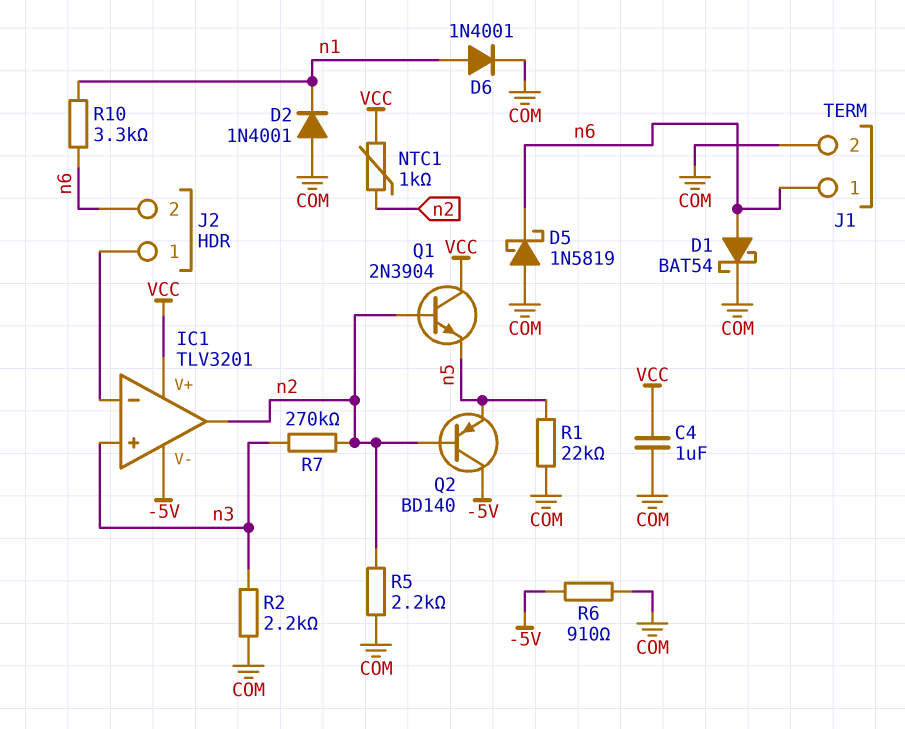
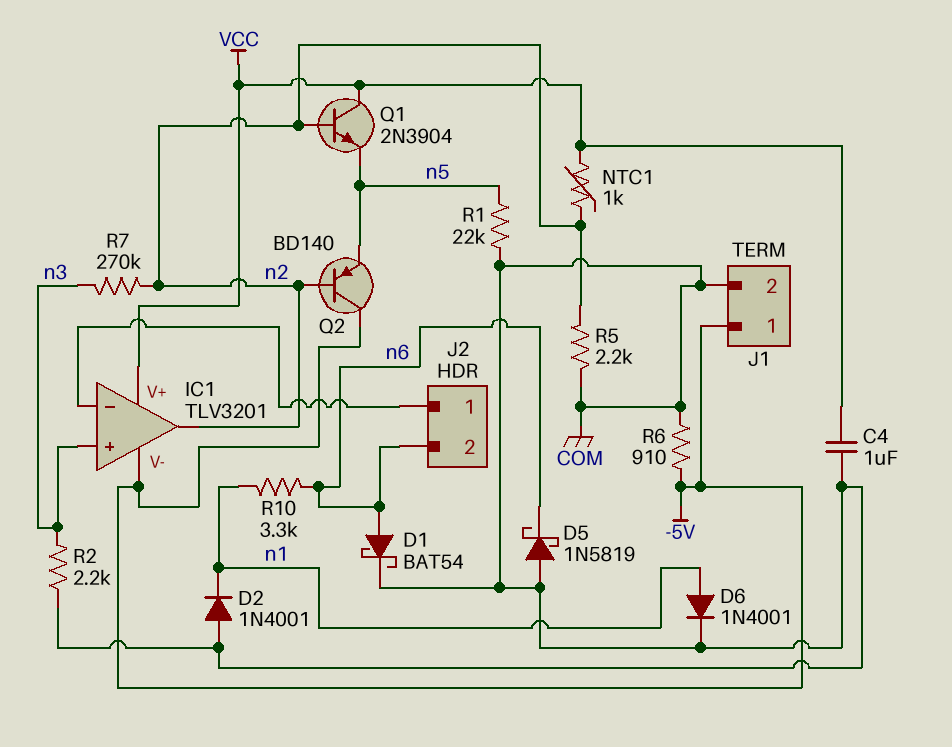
J1 pin 1: n6 -> -5V

